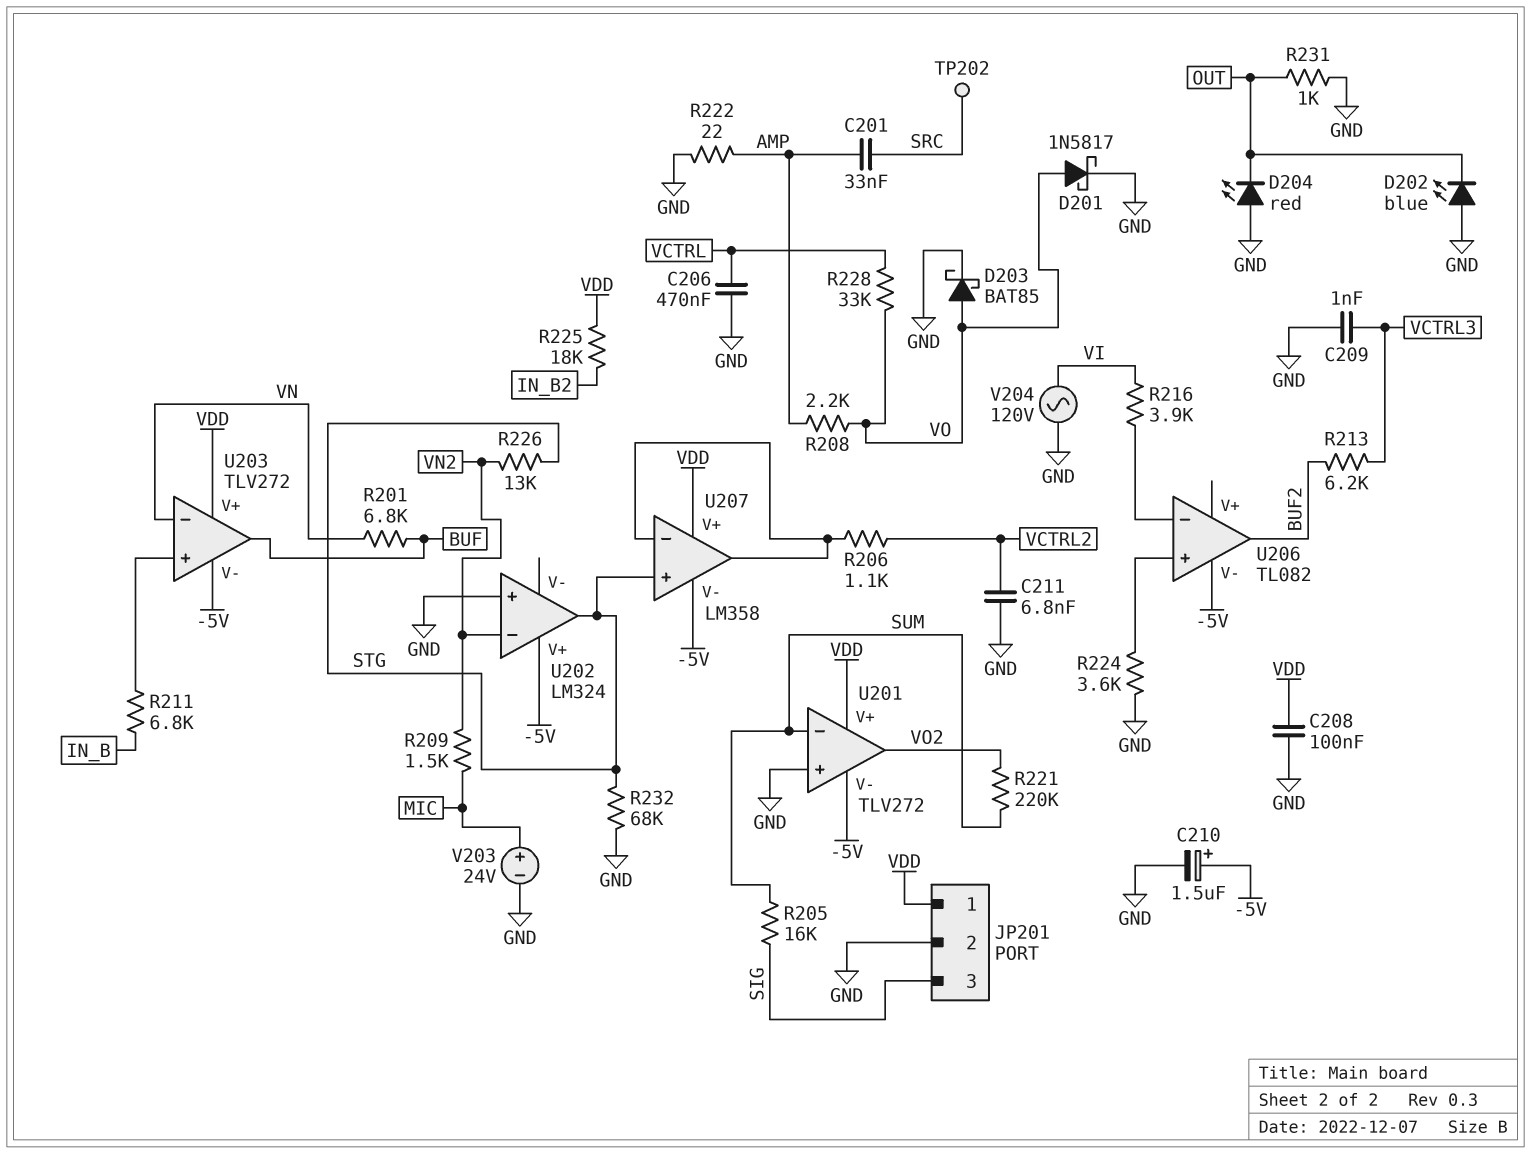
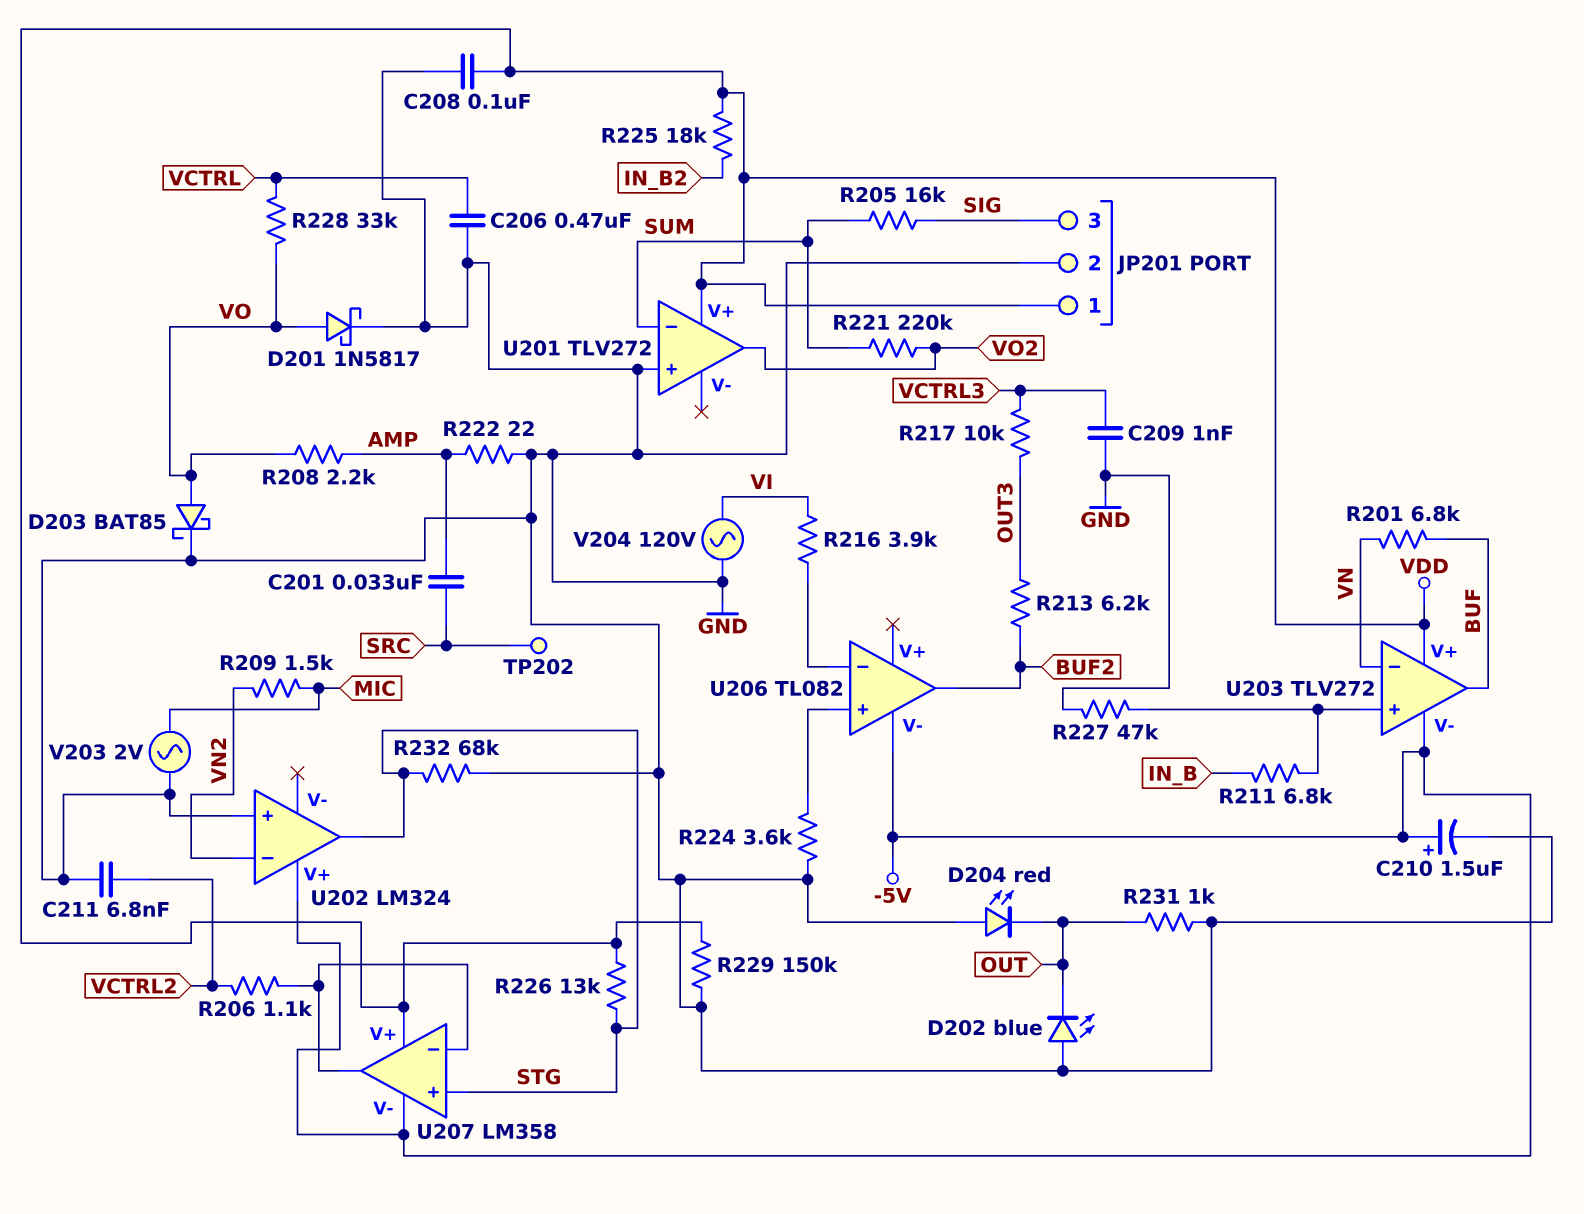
R213: 6.2k (BUF2, VCTRL3) -> 6.2k (BUF2, OUT3)
R217: none -> 10k (OUT3, VCTRL3)
R226: 13k (STG, VN2) -> 13k (STG, VDD)
R227: none -> 47k (GND, U203/in+)
R229: none -> 150k (GND, VDD)
U201 pin V-: -5V -> none
V203: 24V (plus MIC, minus GND) -> AC 2V (GND, MIC)

